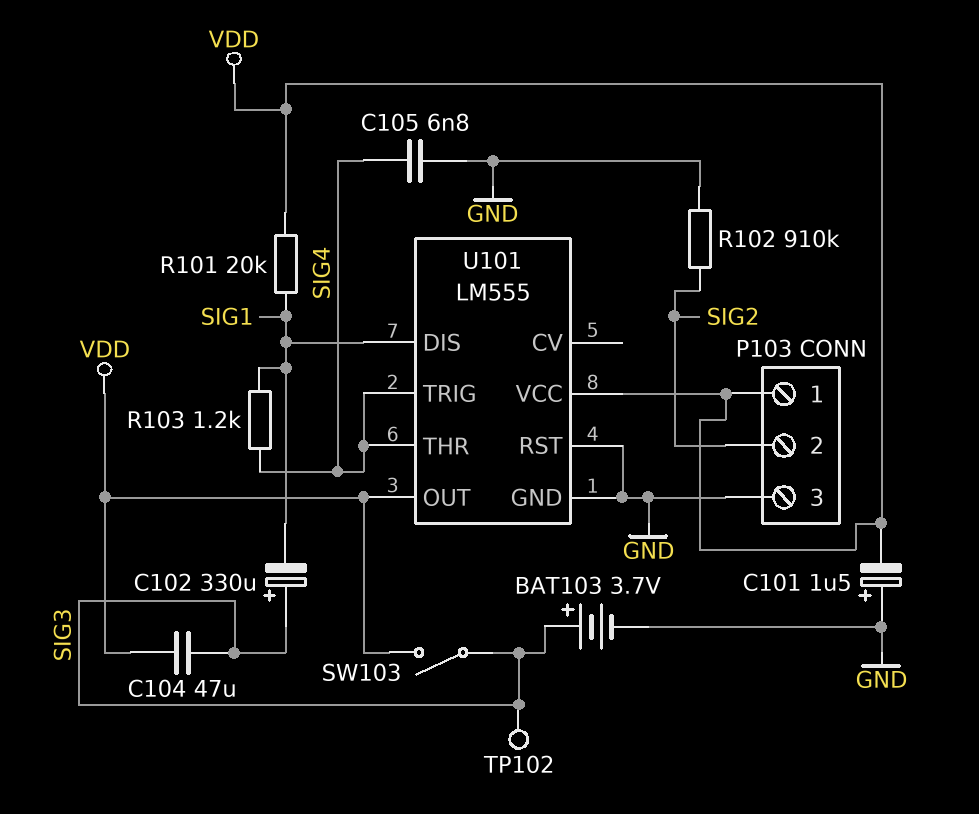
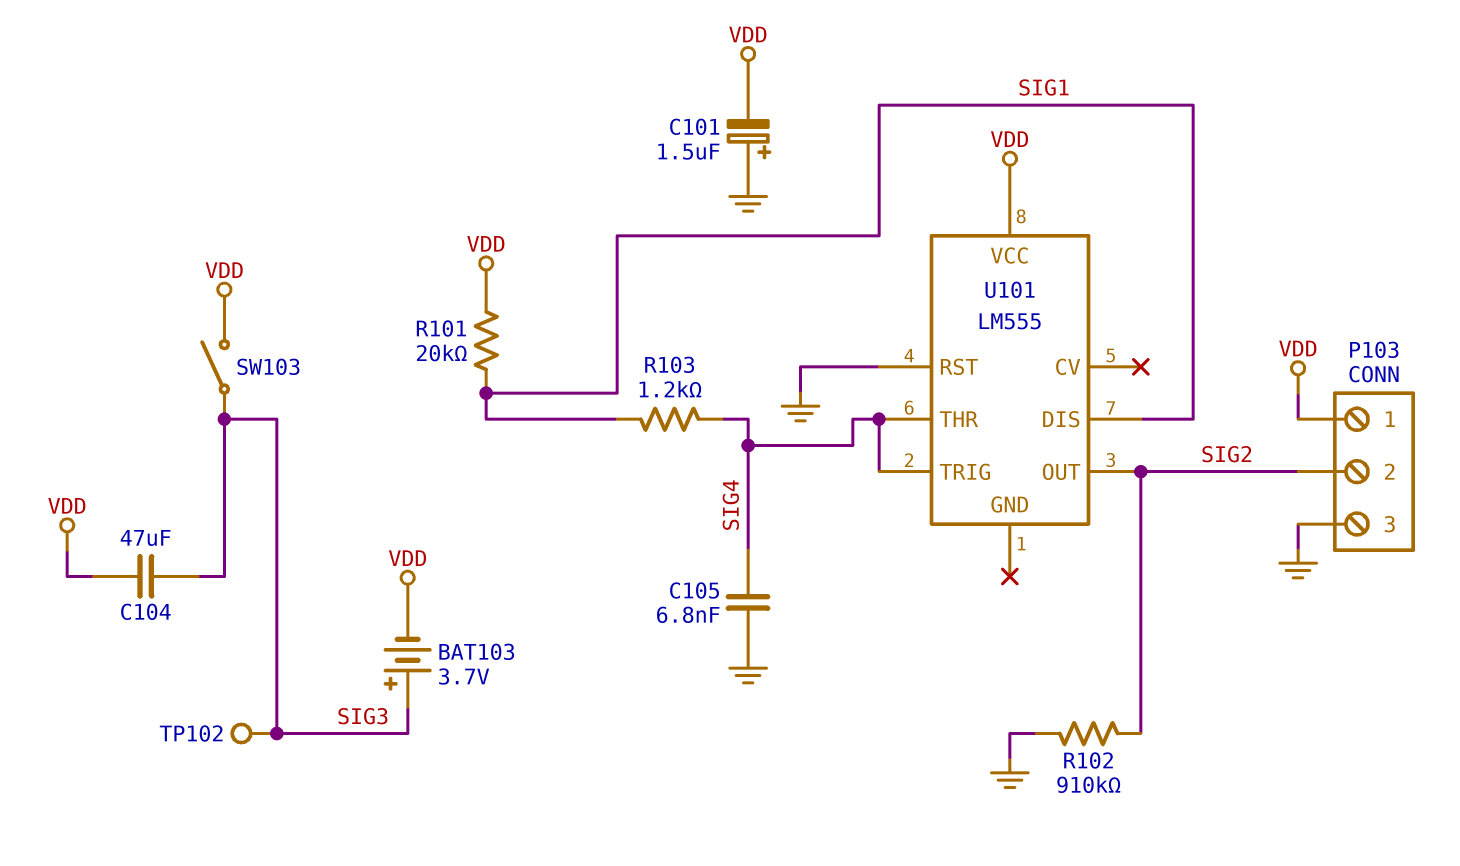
BAT103: 3.7V (plus SIG3, minus GND) -> 3.7V (plus SIG3, minus VDD)
C102: 330uF (plus SIG3, minus SIG1) -> none
U101 pin GND: GND -> none
U101 pin OUT: VDD -> SIG2

